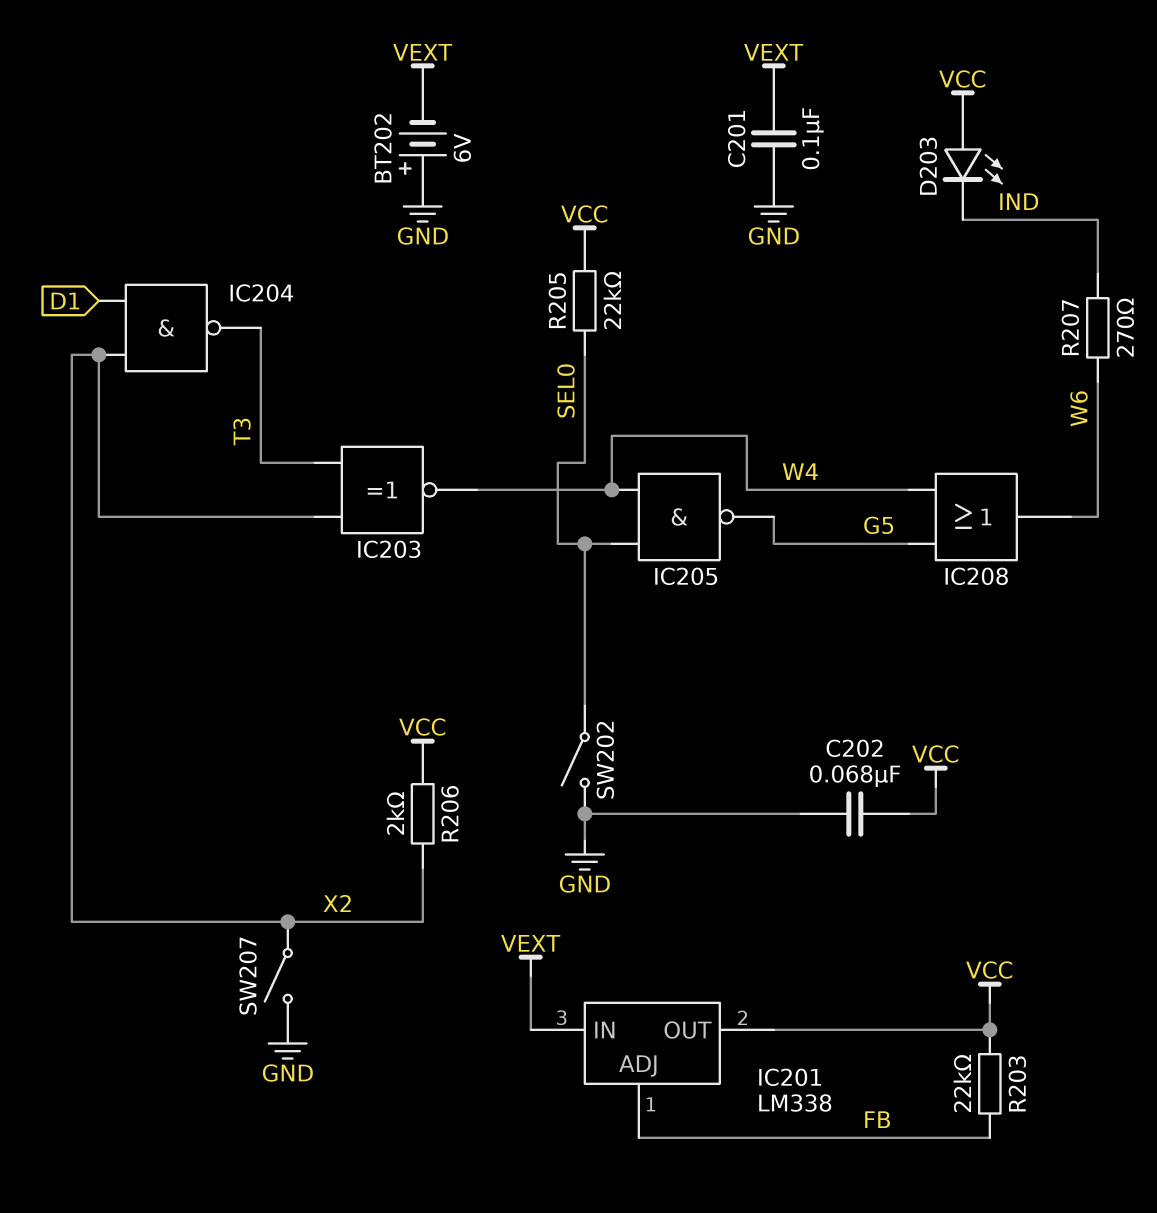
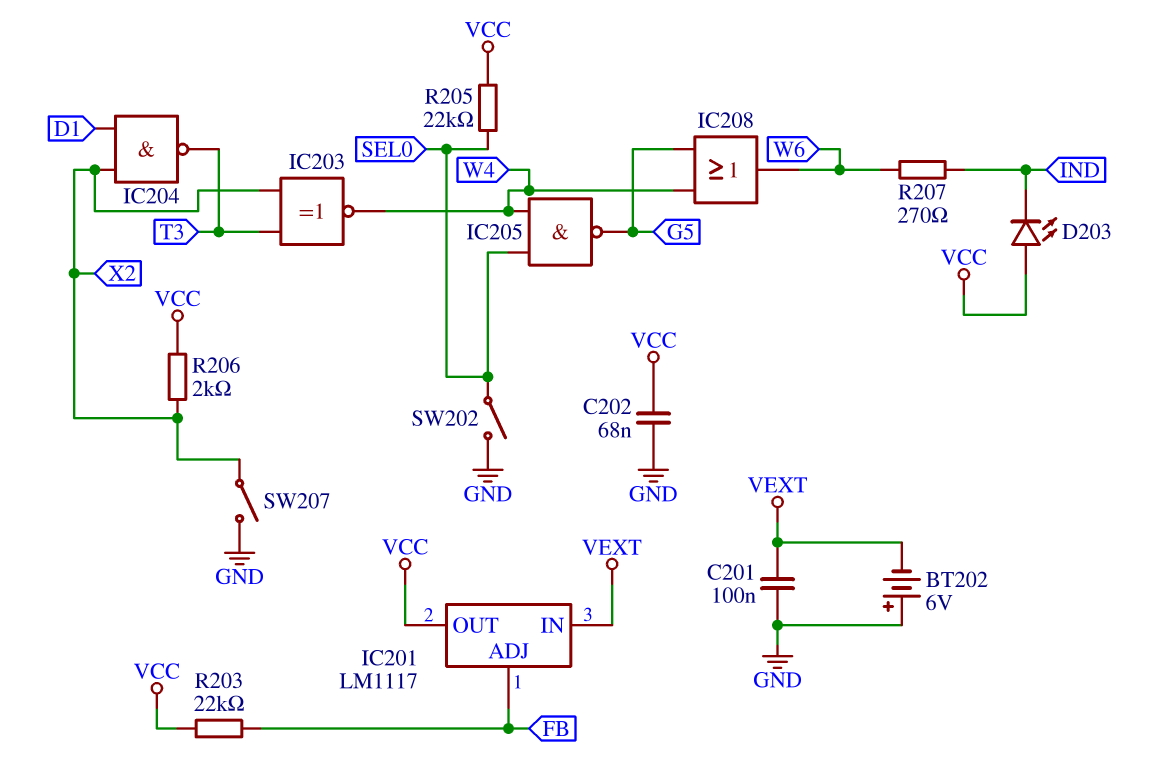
IC201: LM338 -> LM1117

